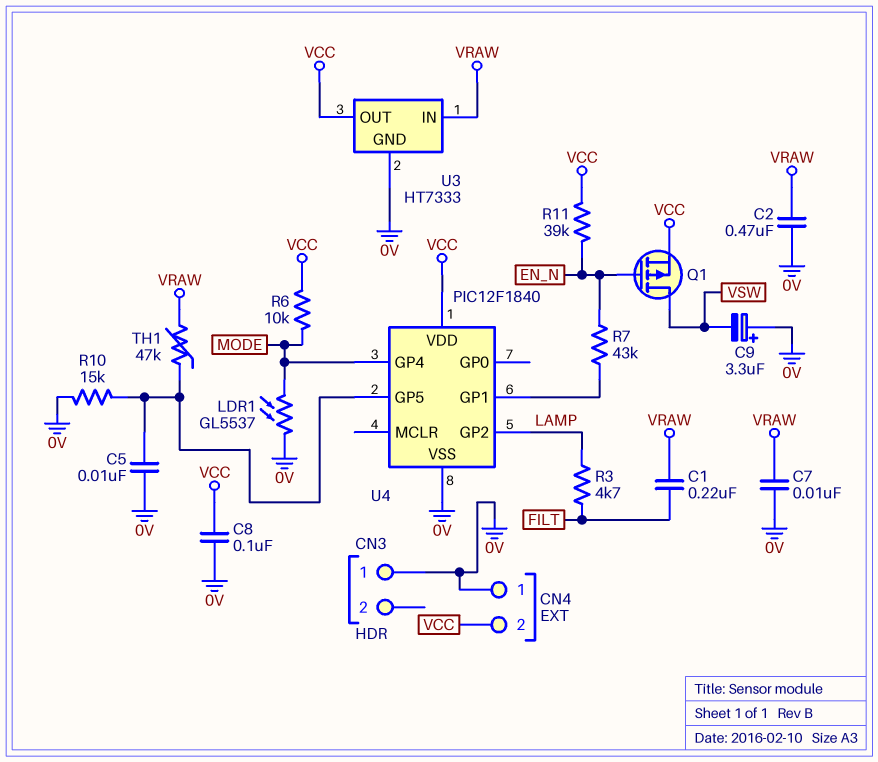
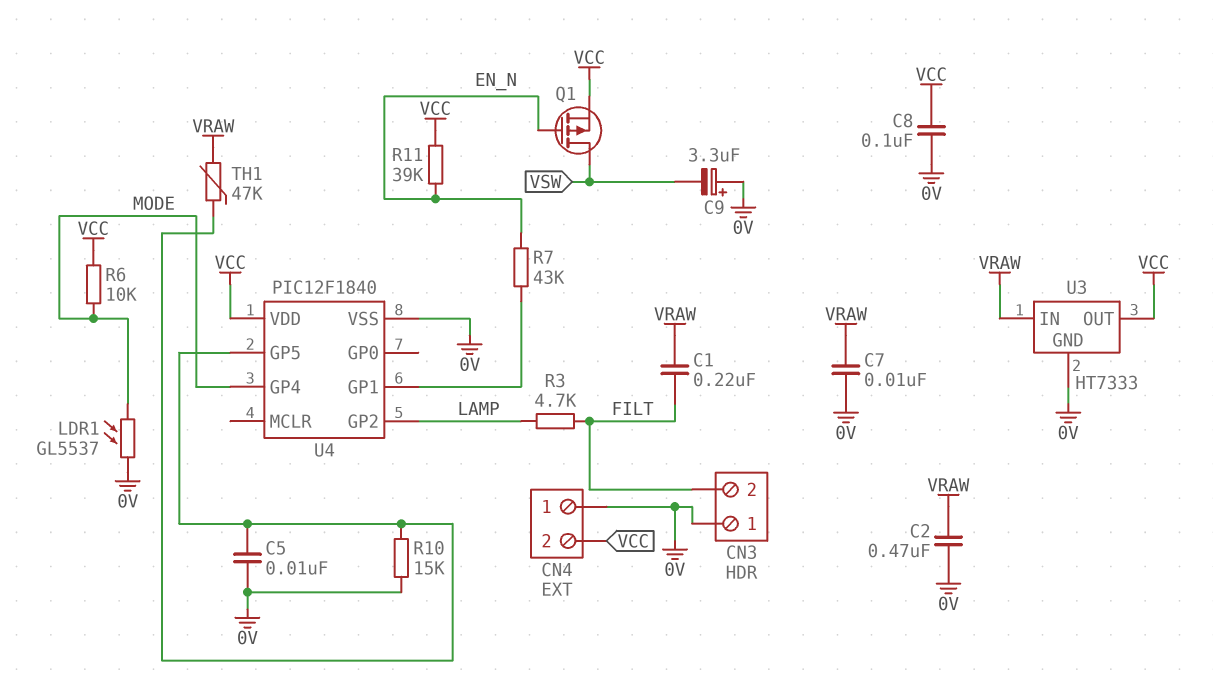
CN3 pin 2: none -> FILT

